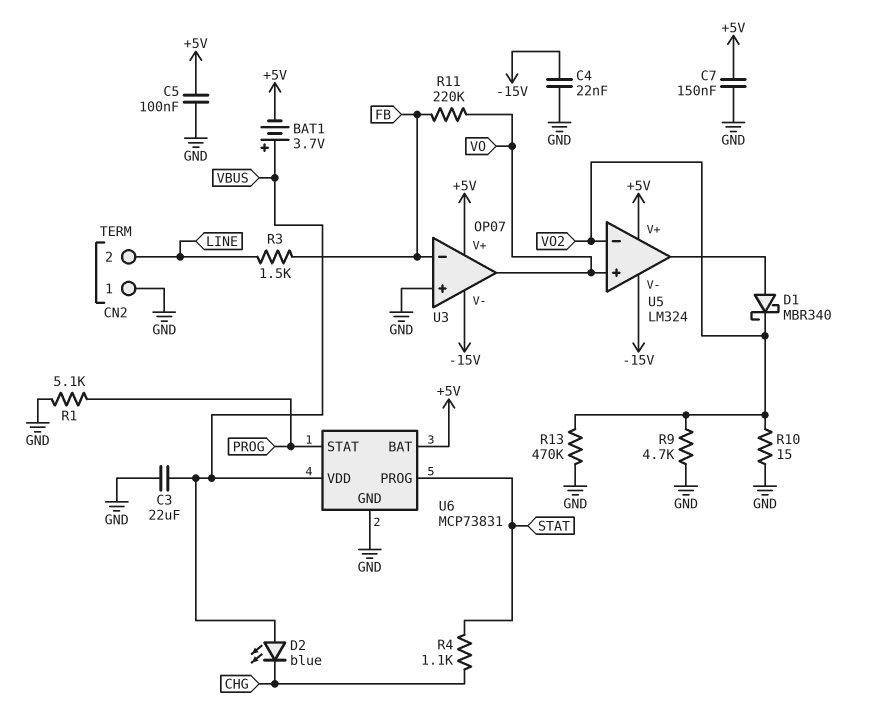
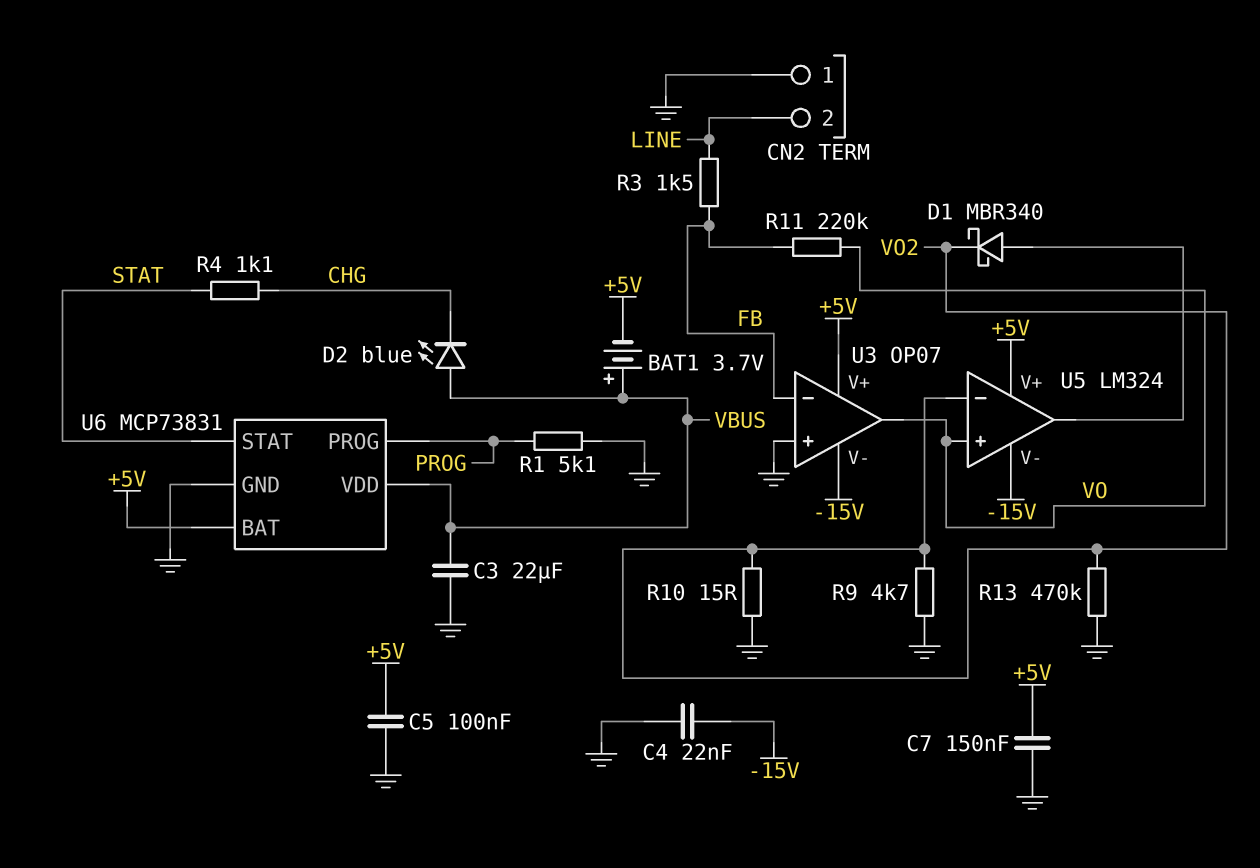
U6 pin PROG: STAT -> PROG
U6 pin STAT: PROG -> STAT

